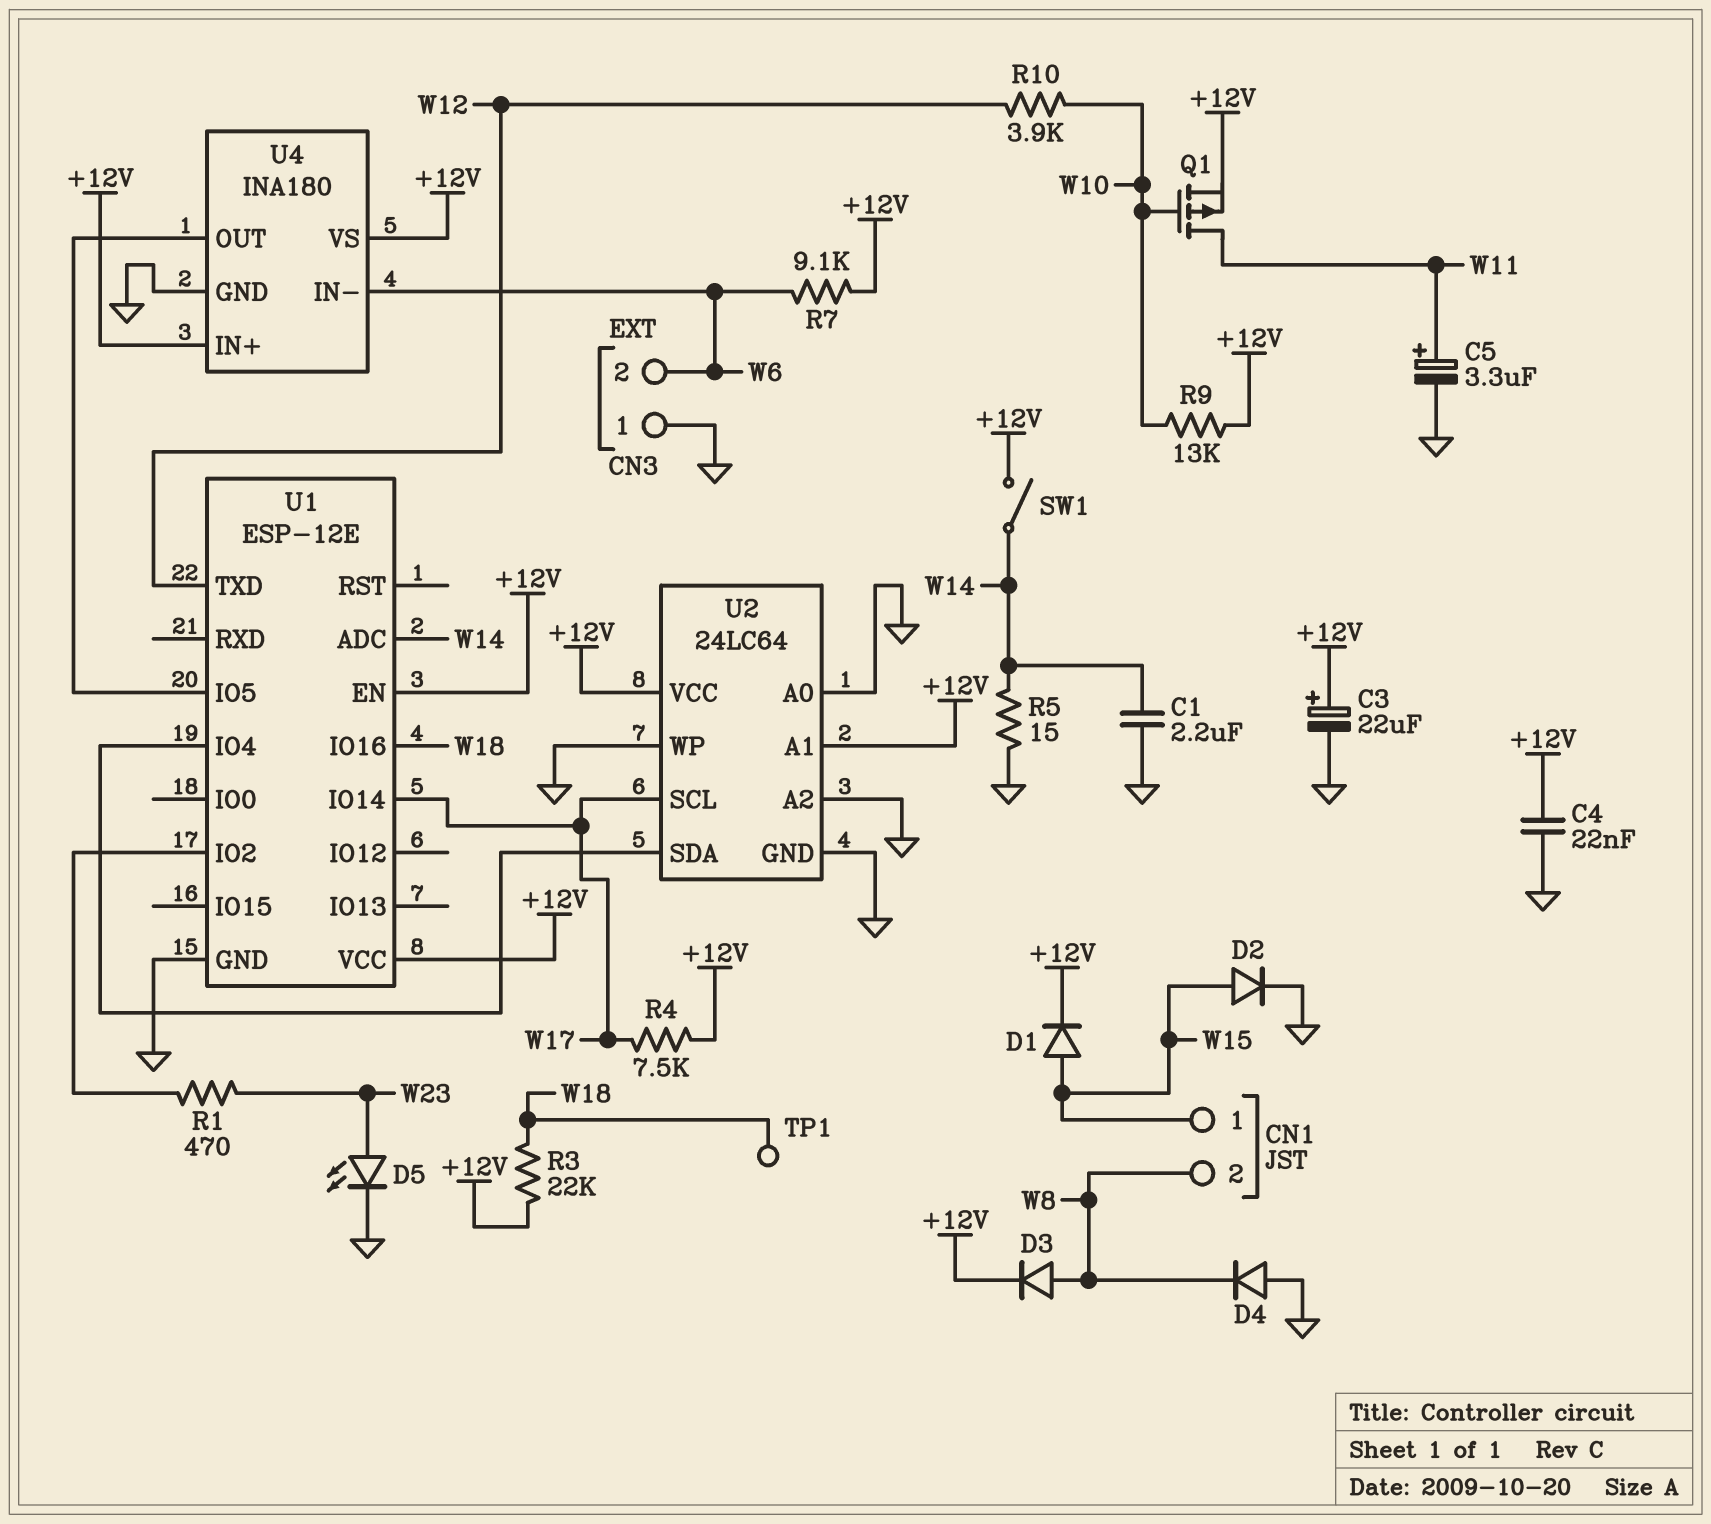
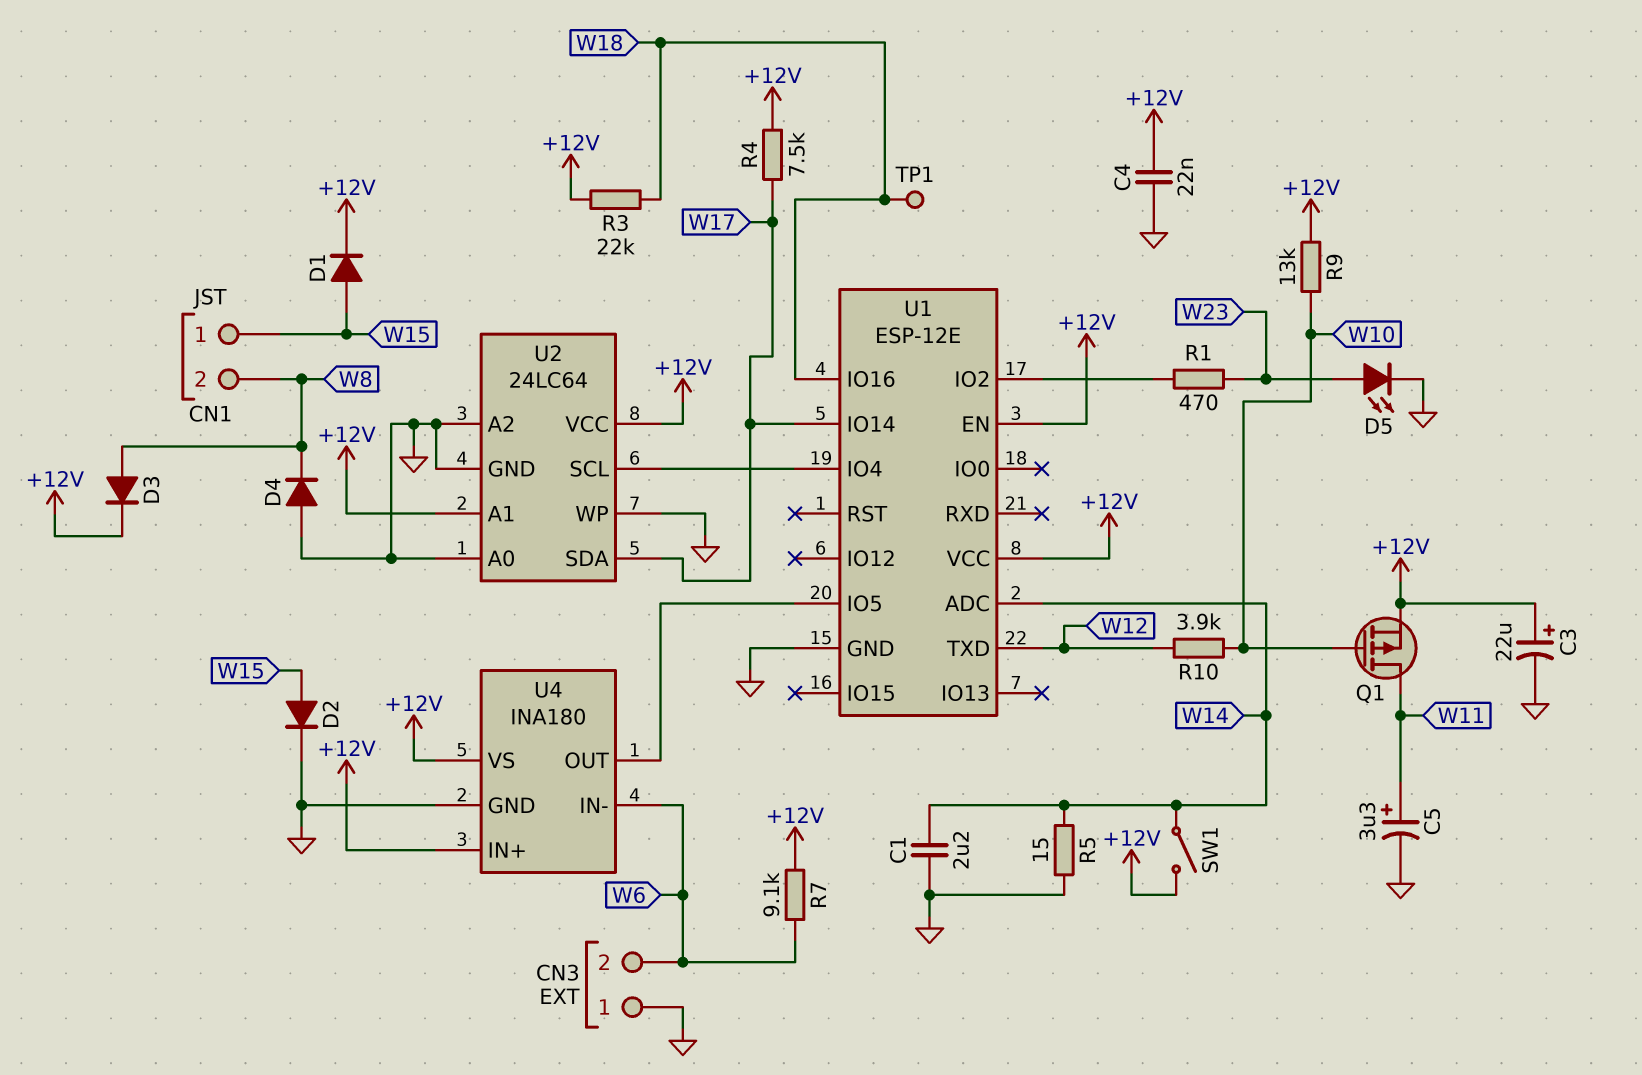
U2 pin SCL: W17 -> U1/IO4
U2 pin SDA: U1/IO4 -> W17

